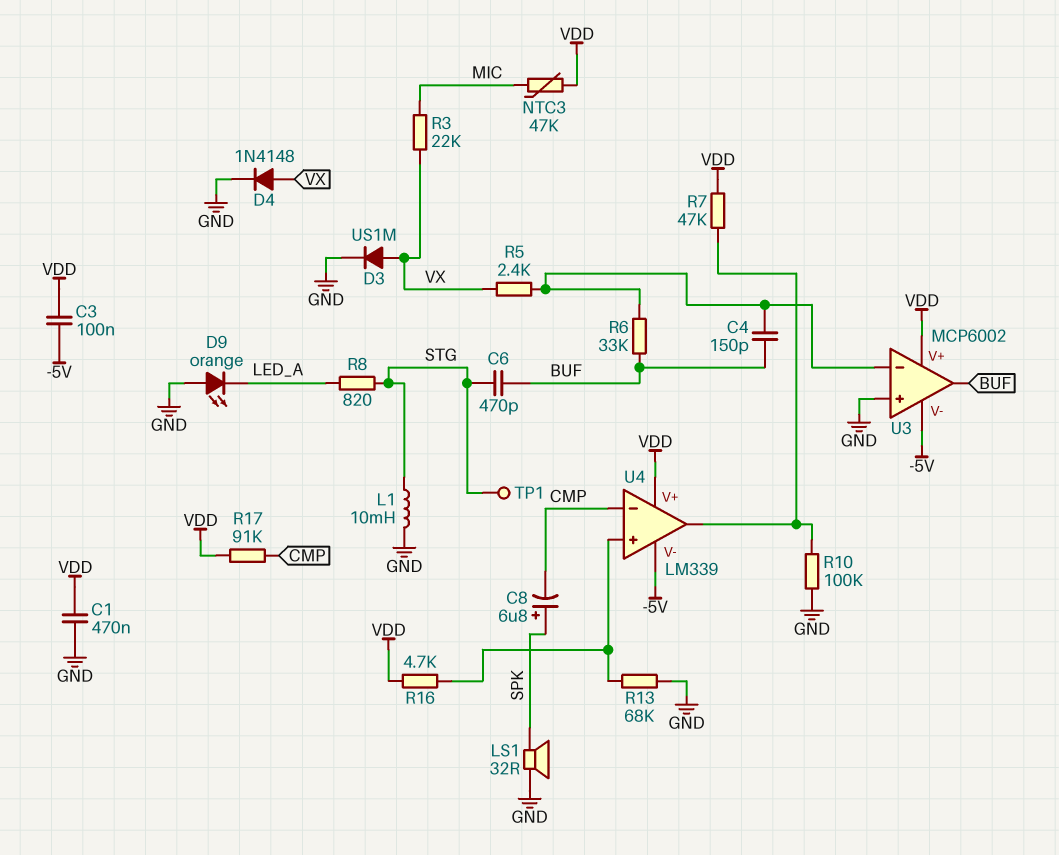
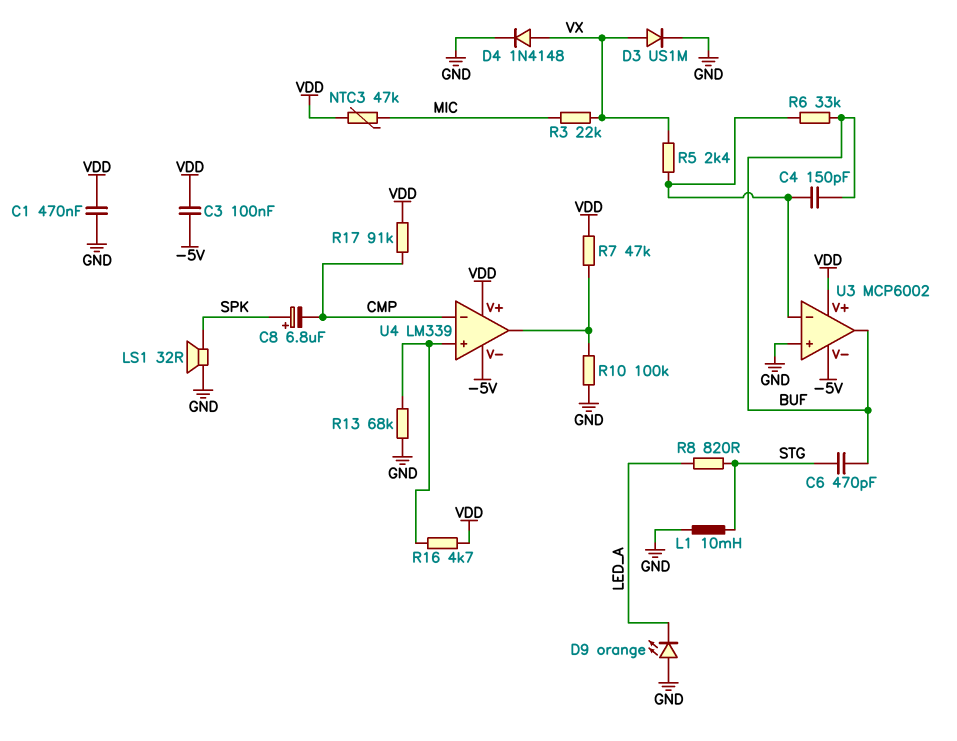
TP1: test point (STG) -> none

